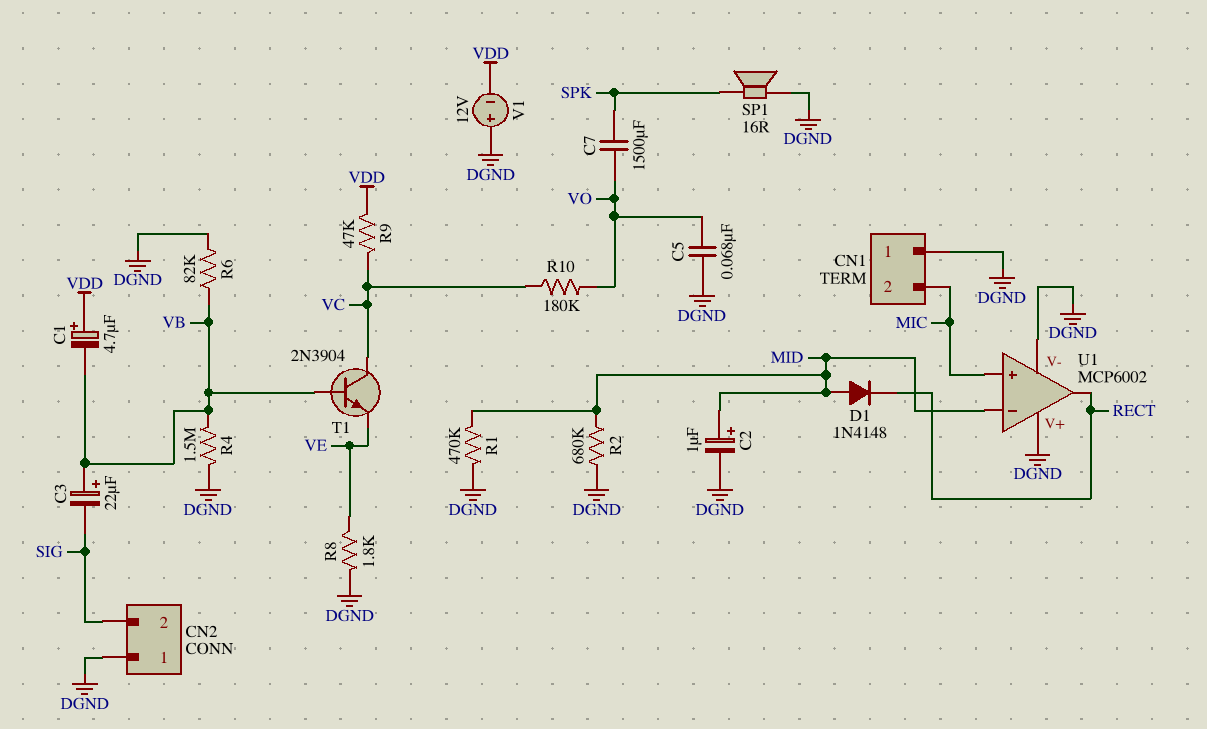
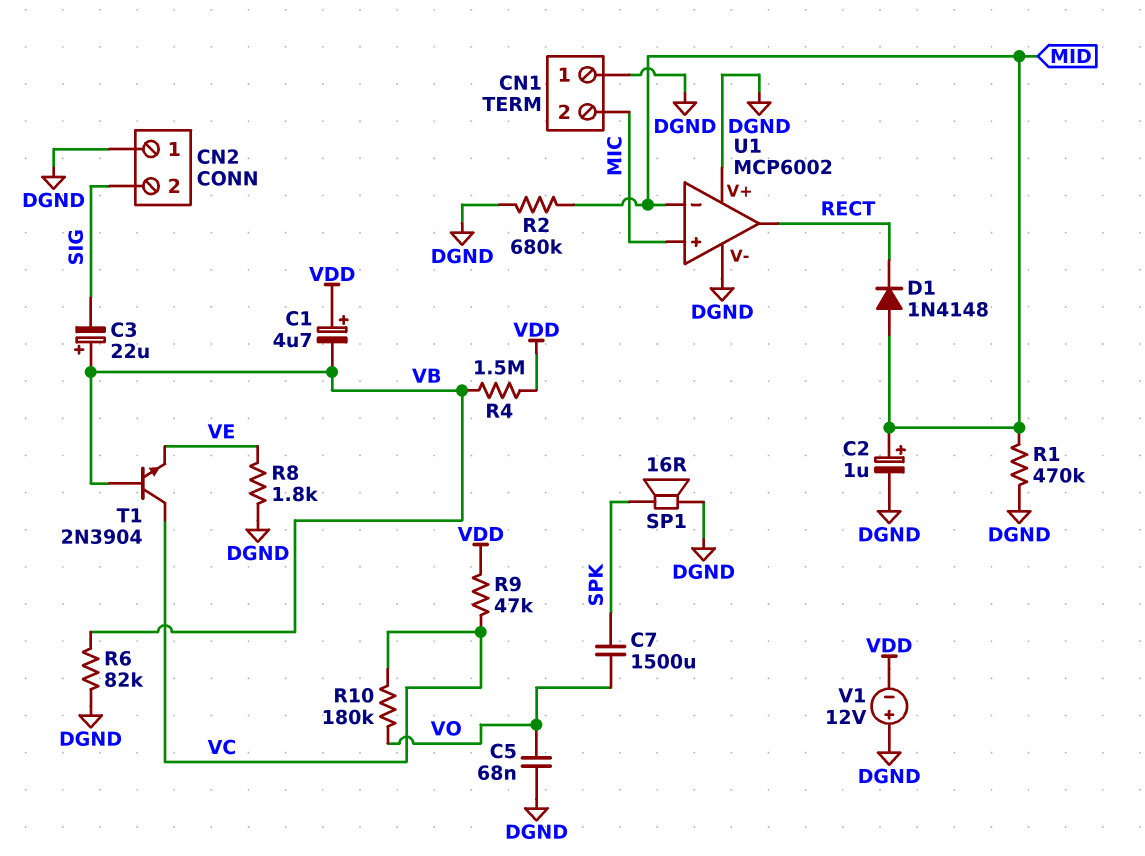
R4: 1.5M (DGND, VB) -> 1.5M (VB, VDD)

